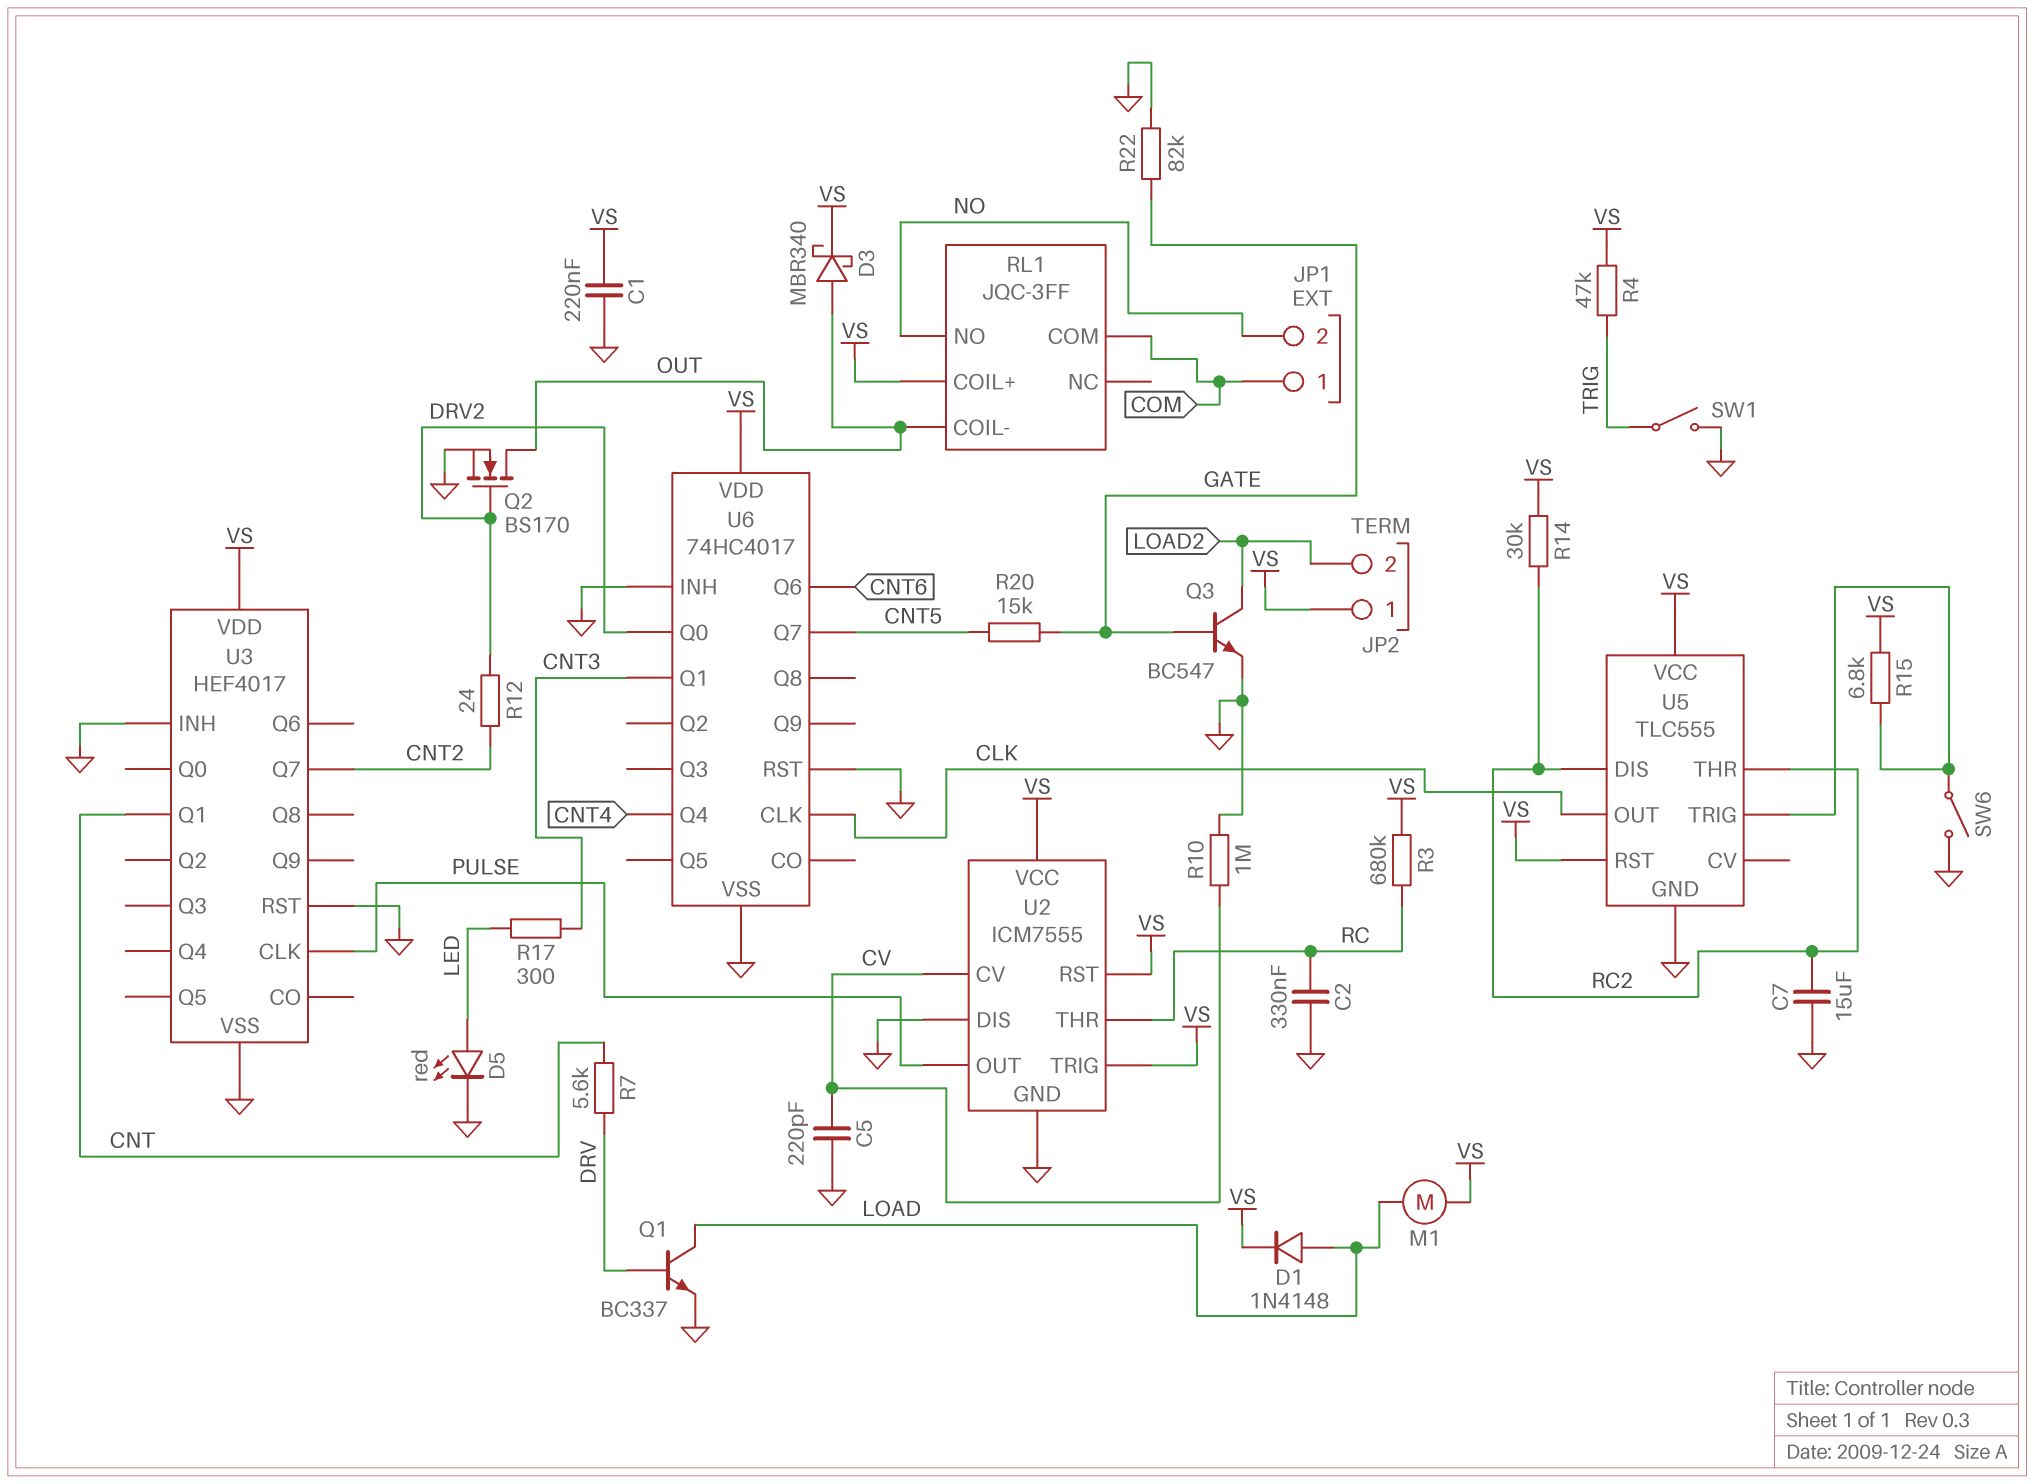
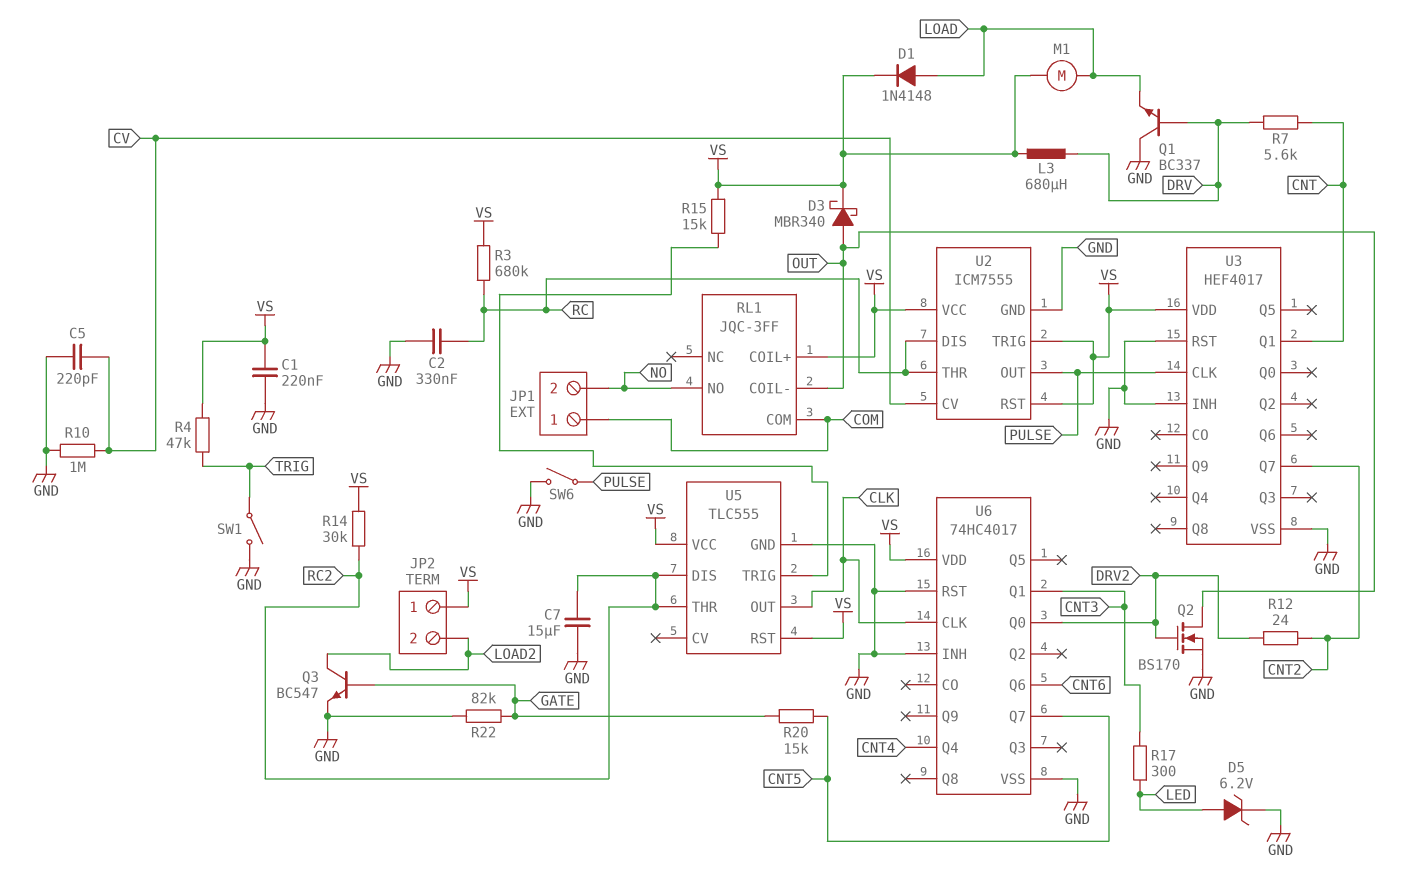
D5: LED red (A LED, K GND) -> zener 6.2V (A LED, K GND)
L3: none -> 680uH (DRV, VS)
Q1: NPN BC337 (B DRV, C LOAD, E GND) -> NPN BC337 (B DRV, C GND, E LOAD)
R15: 6.8k (U5/TRIG, VS) -> 15k (U5/TRIG, VS)
SW6: switch (GND, U5/TRIG) -> switch (GND, PULSE)
U2 pin DIS: GND -> RC

